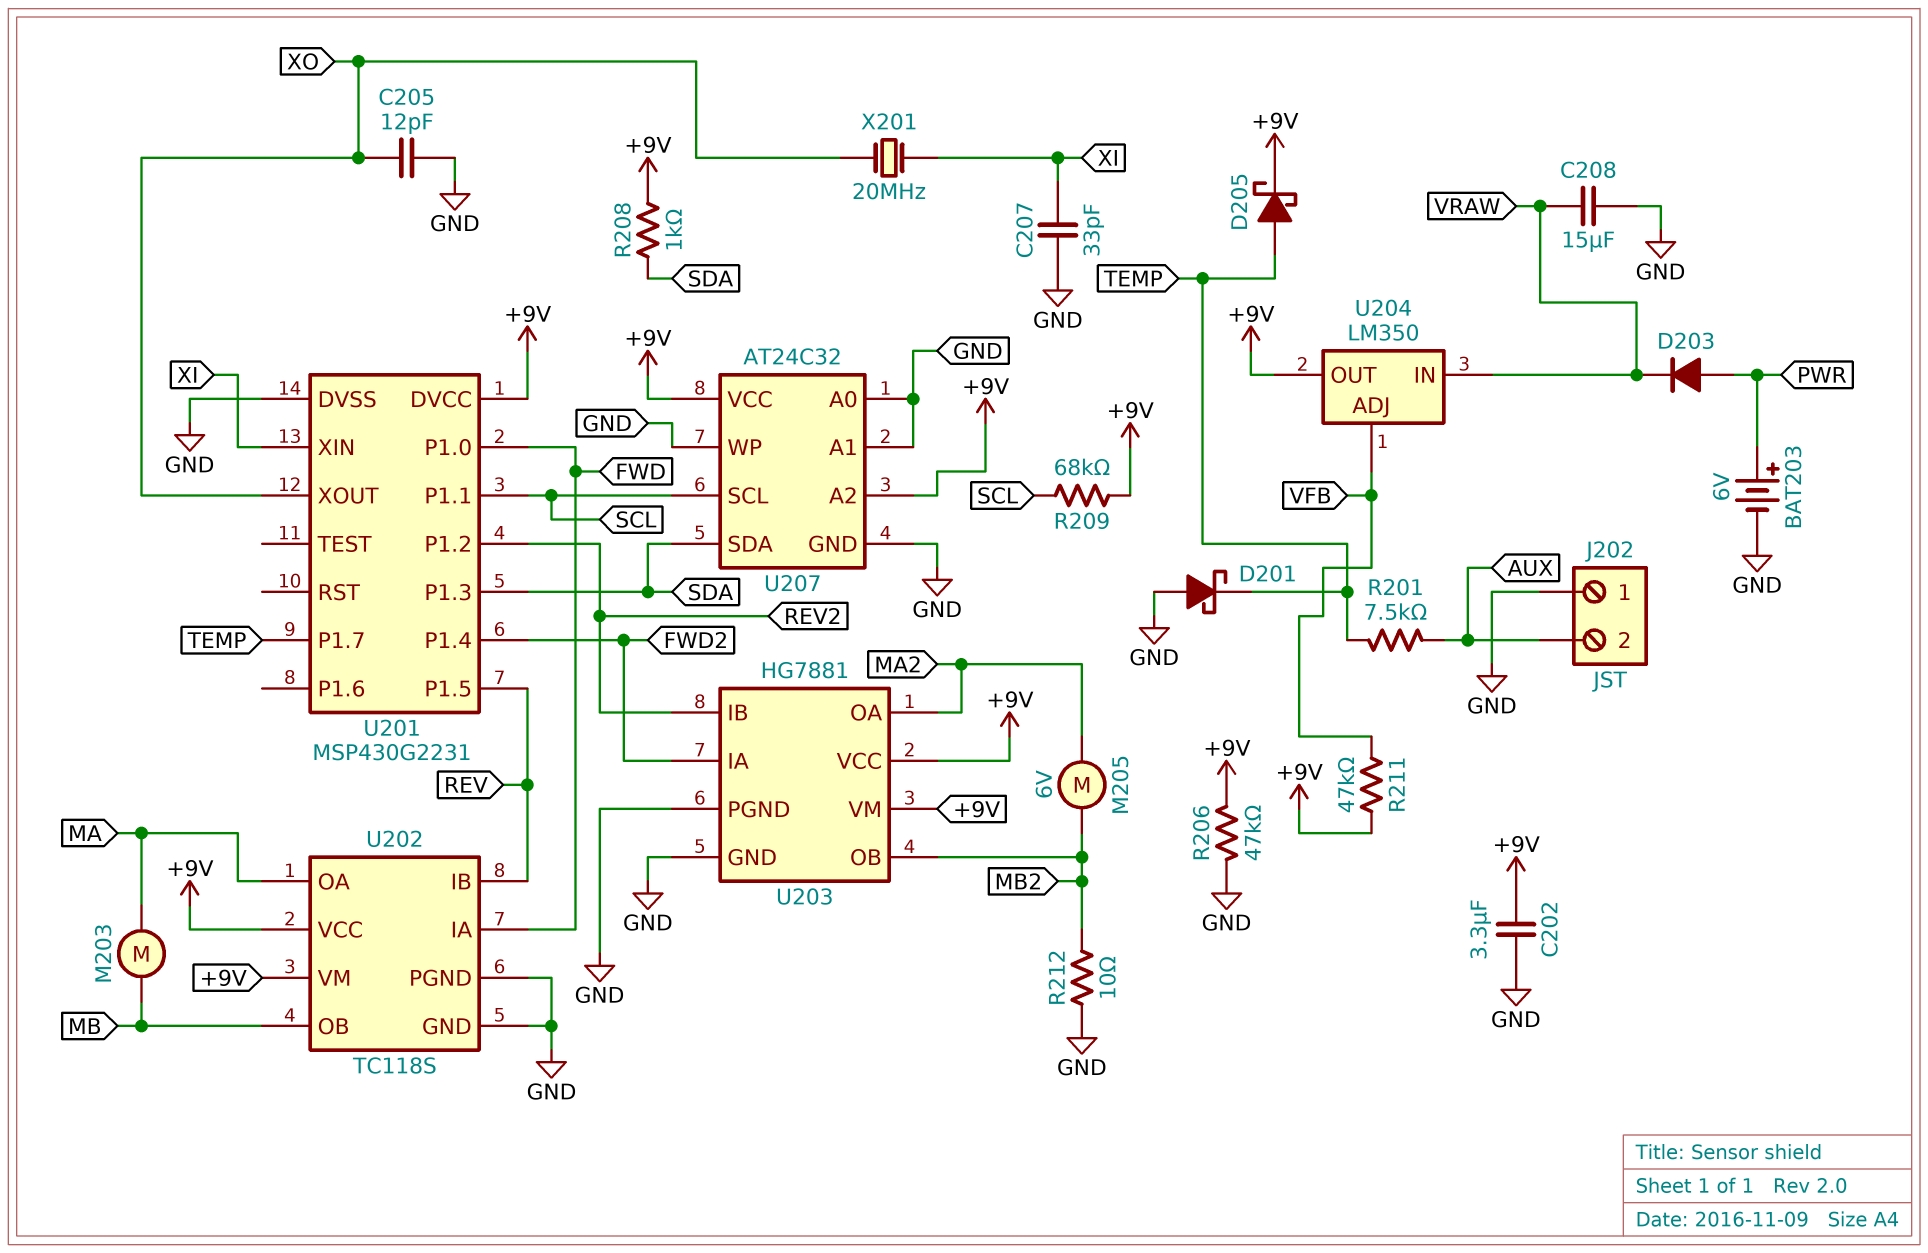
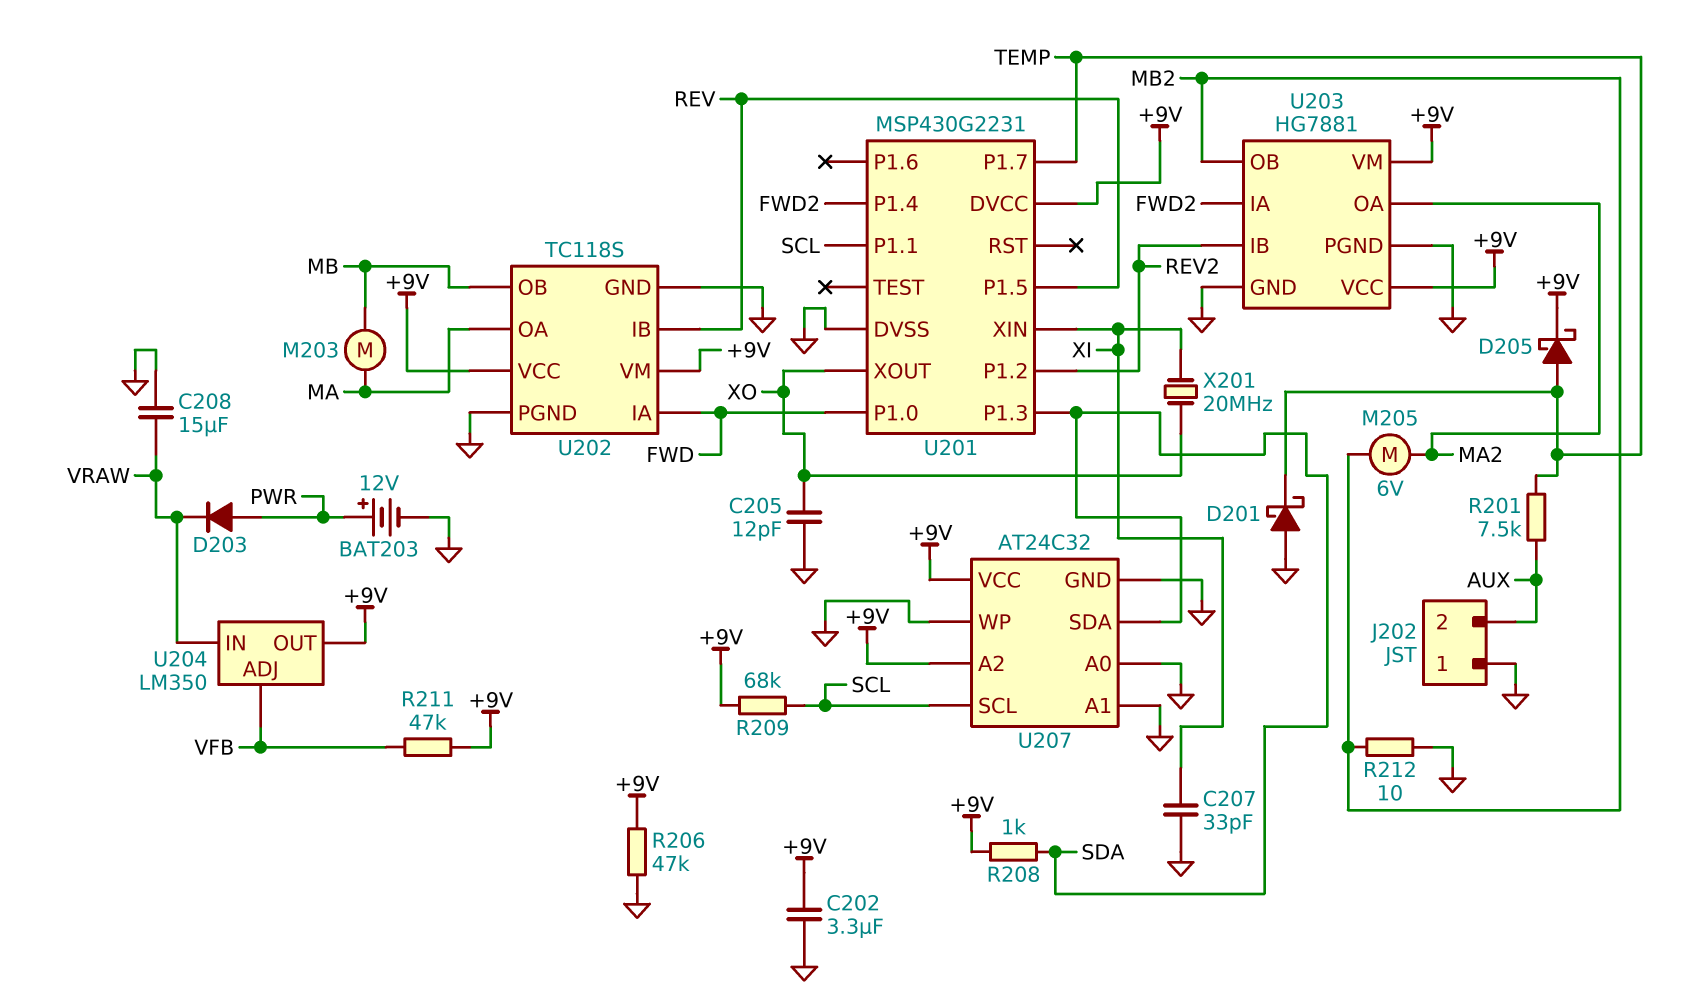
BAT203: 6V (plus PWR, minus GND) -> 12V (plus PWR, minus GND)

